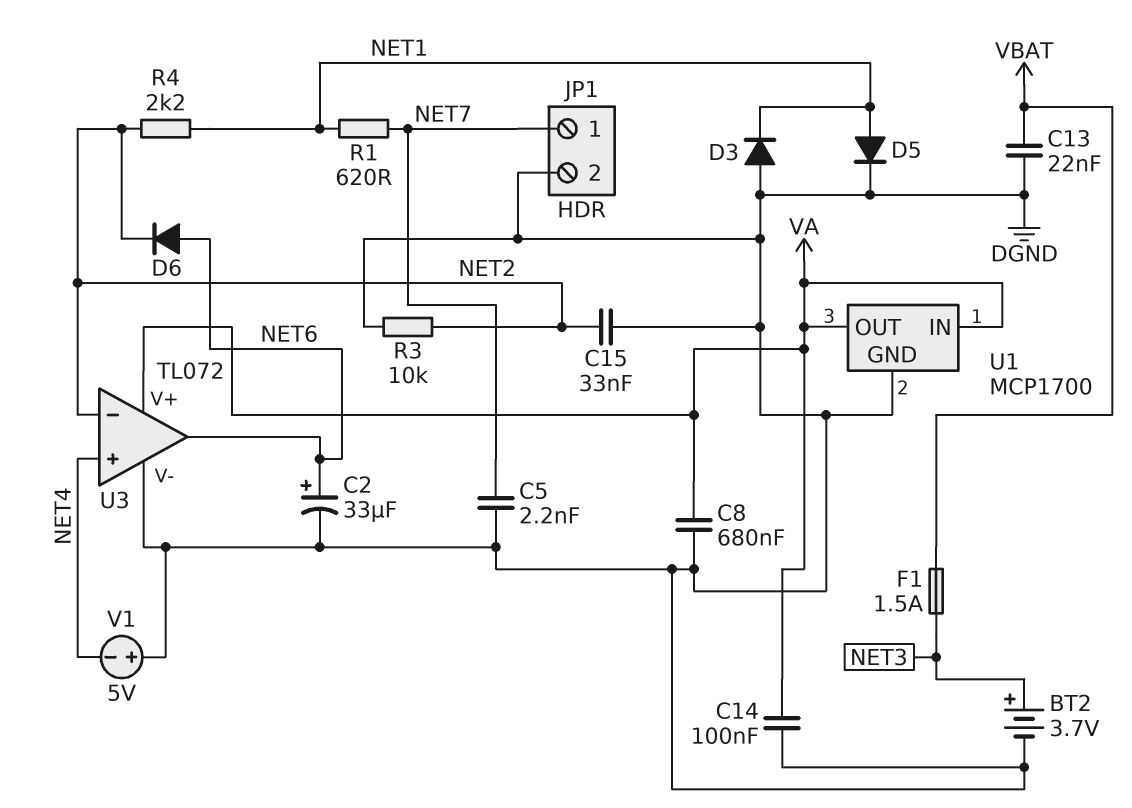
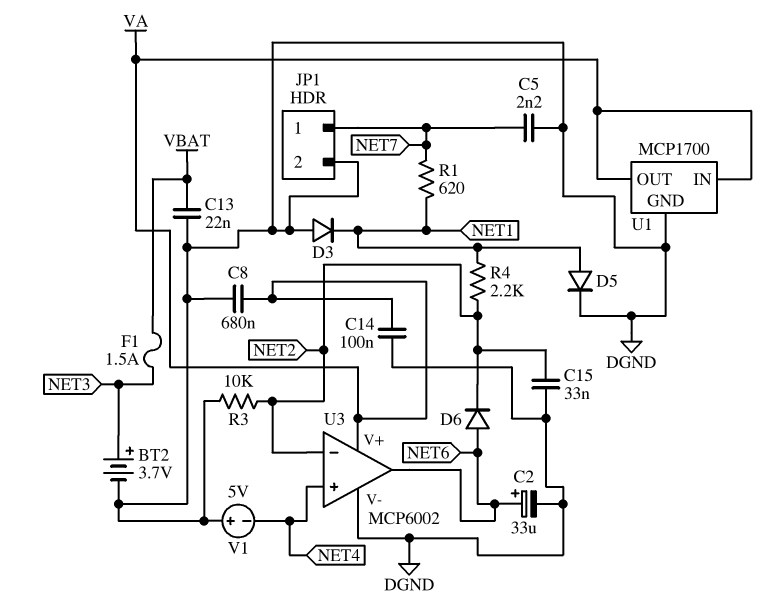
U3: TL072 -> MCP6002

